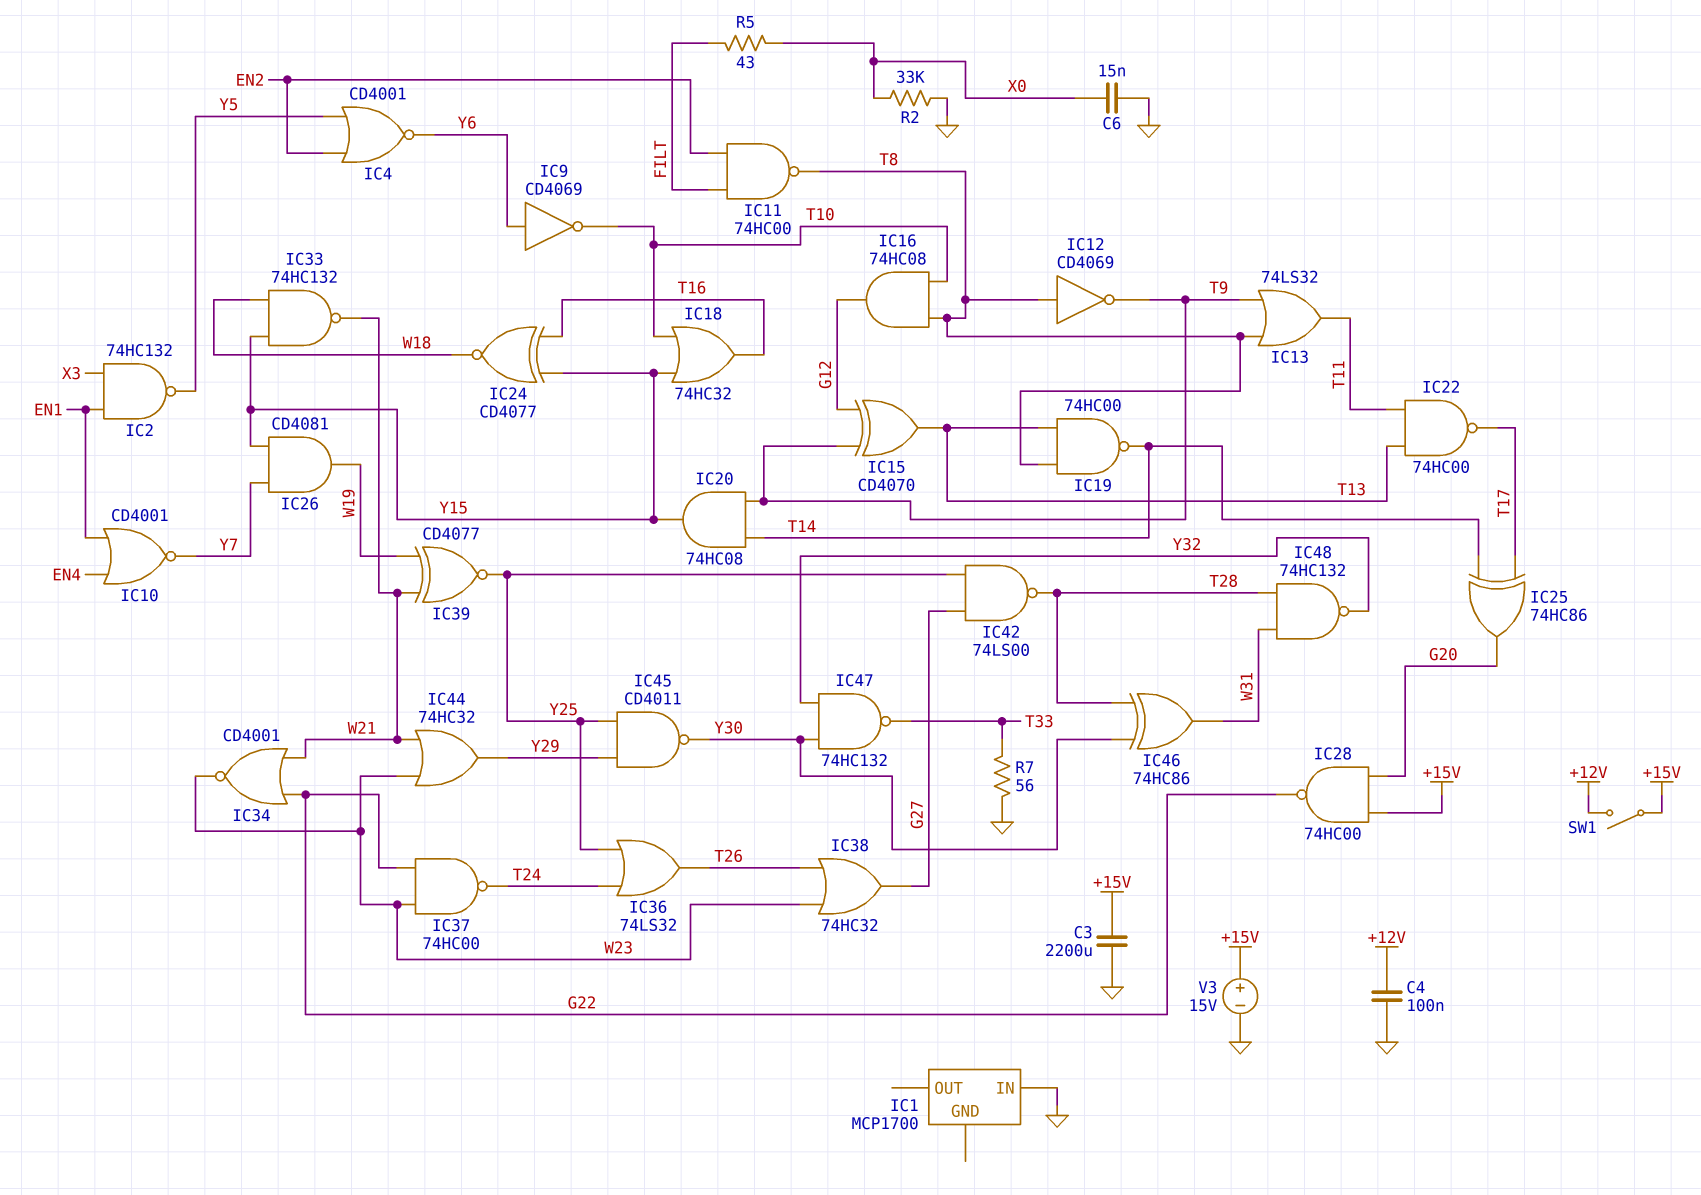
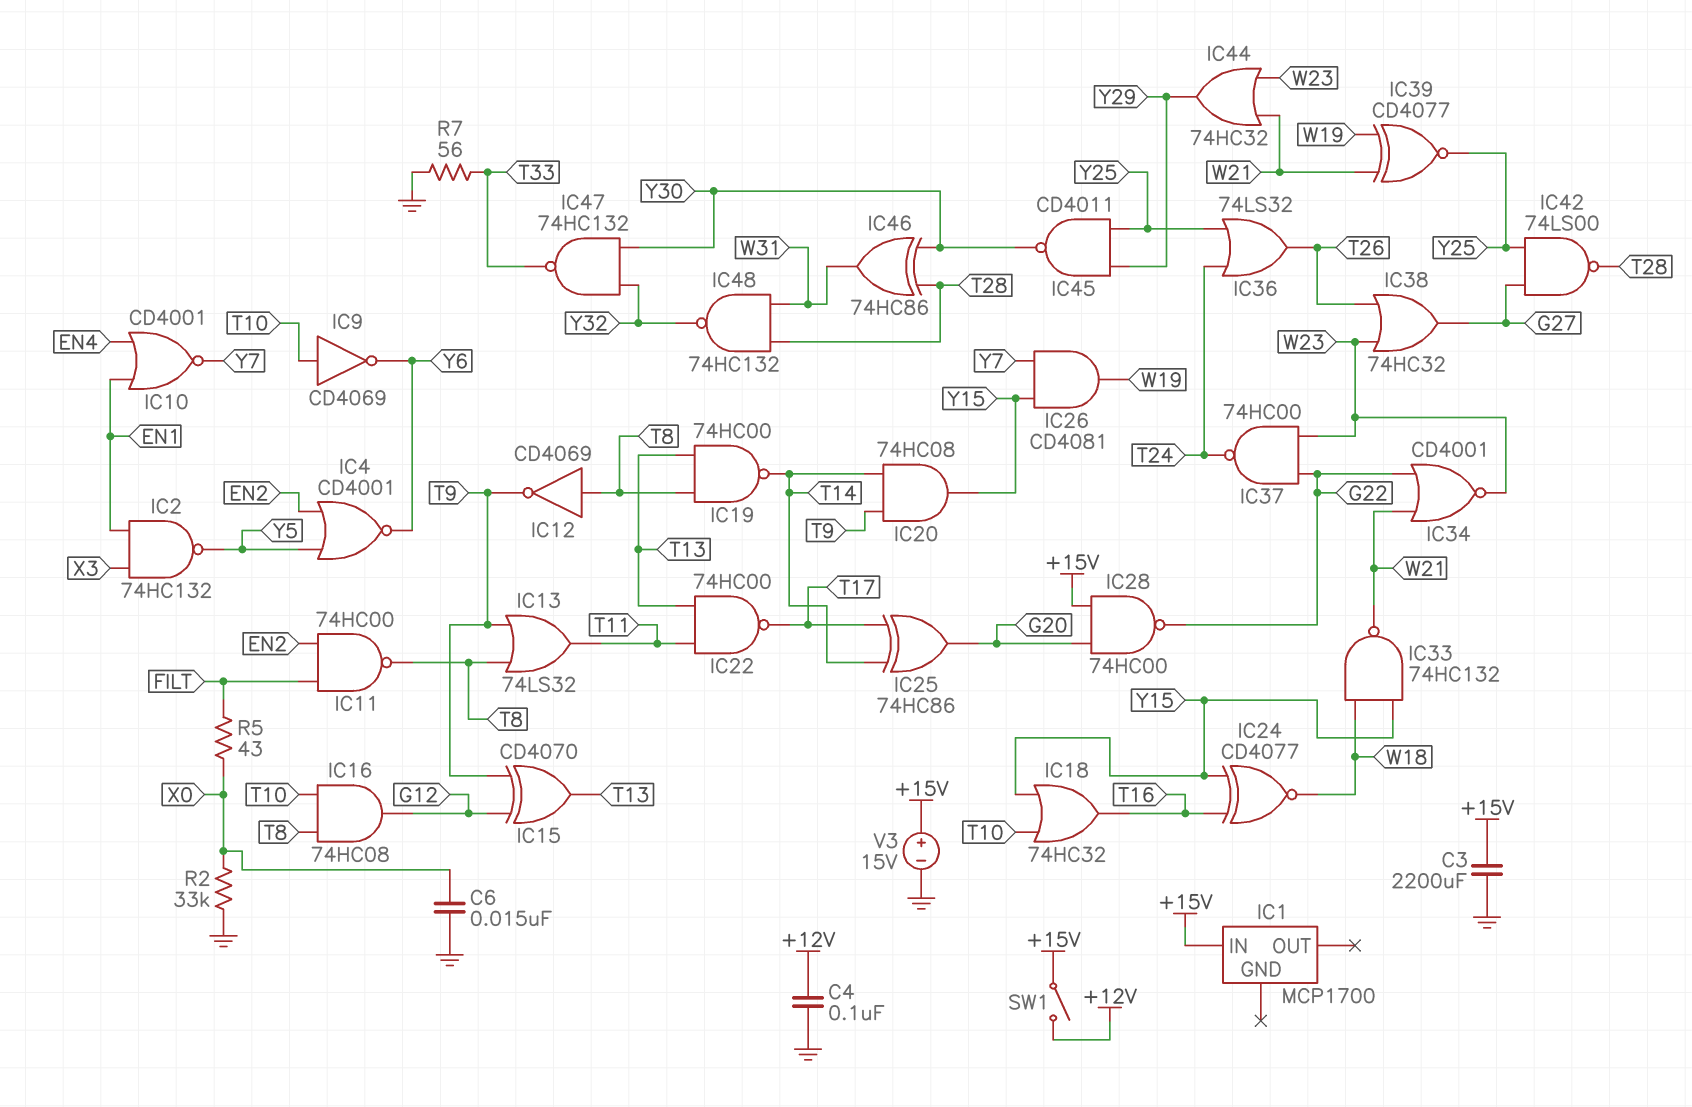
IC1 pin IN: GND -> +15V
IC9: NOT CD4069 (in Y6, out T10) -> NOT CD4069 (in T10, out Y6)

